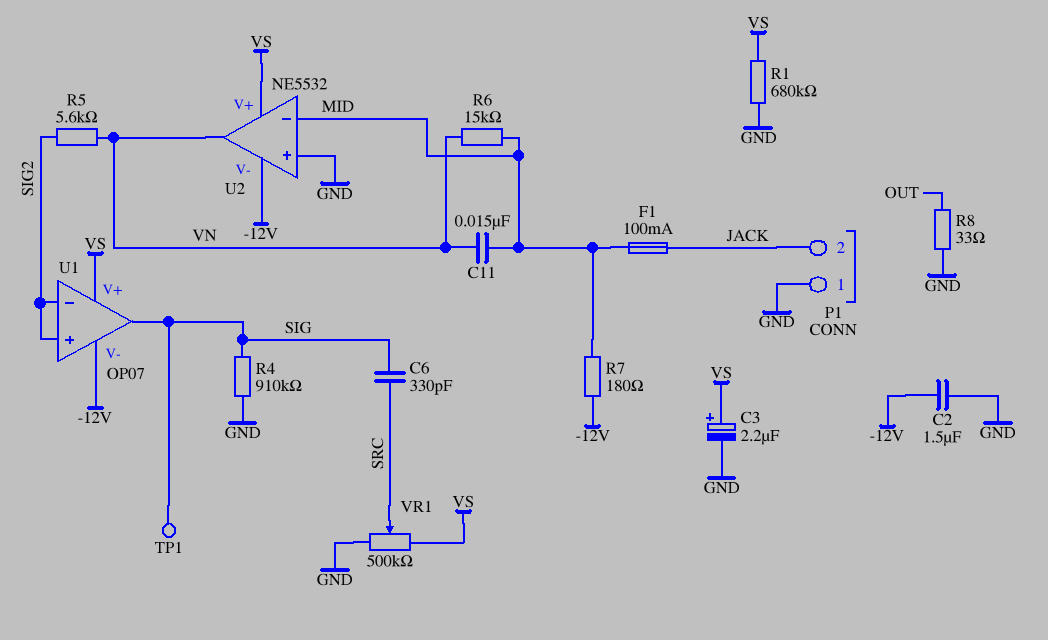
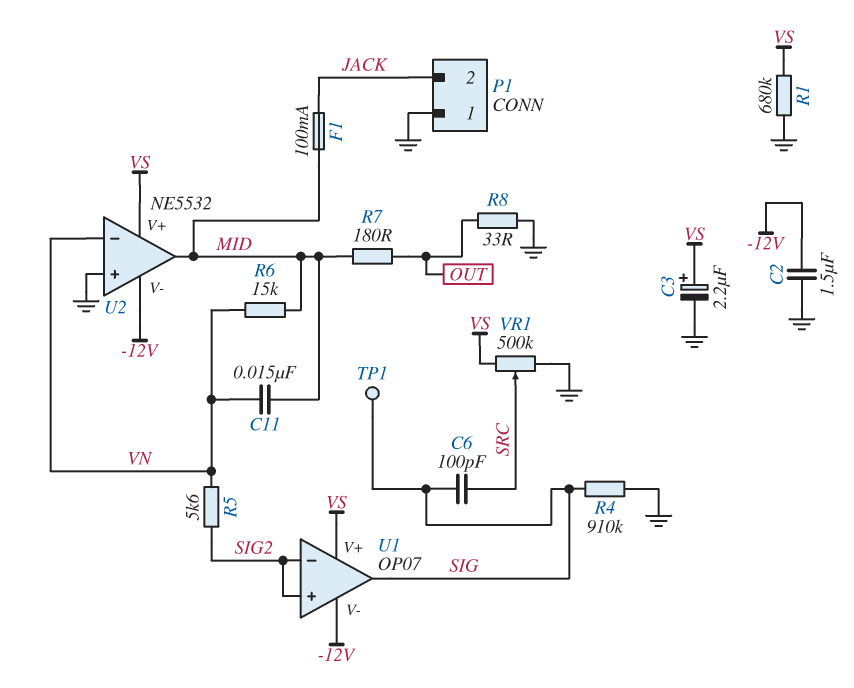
C6: 330pF (SIG, SRC) -> 100pF (SIG, SRC)
R7: 180 (-12V, MID) -> 180 (MID, OUT)
U2 pin in-: MID -> VN
U2 pin out: VN -> MID

